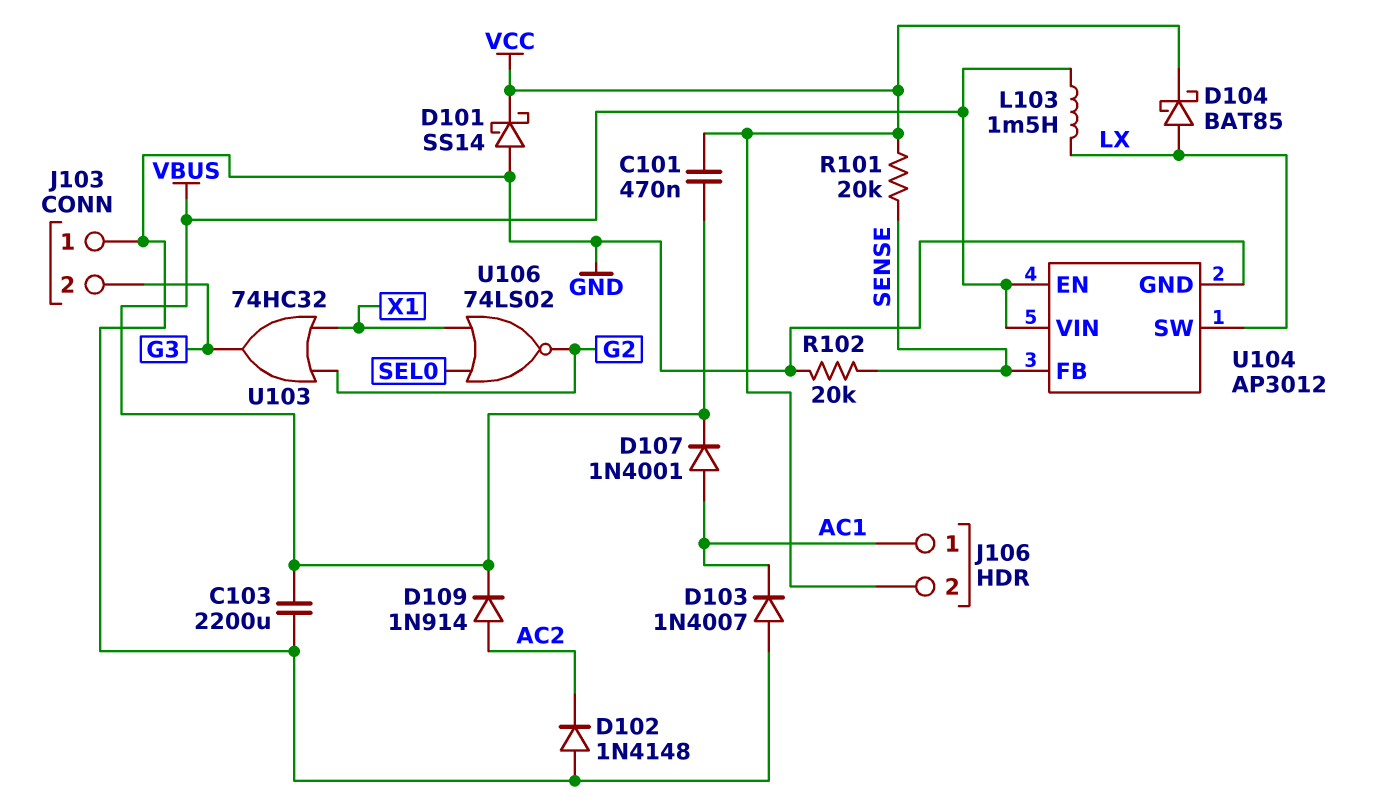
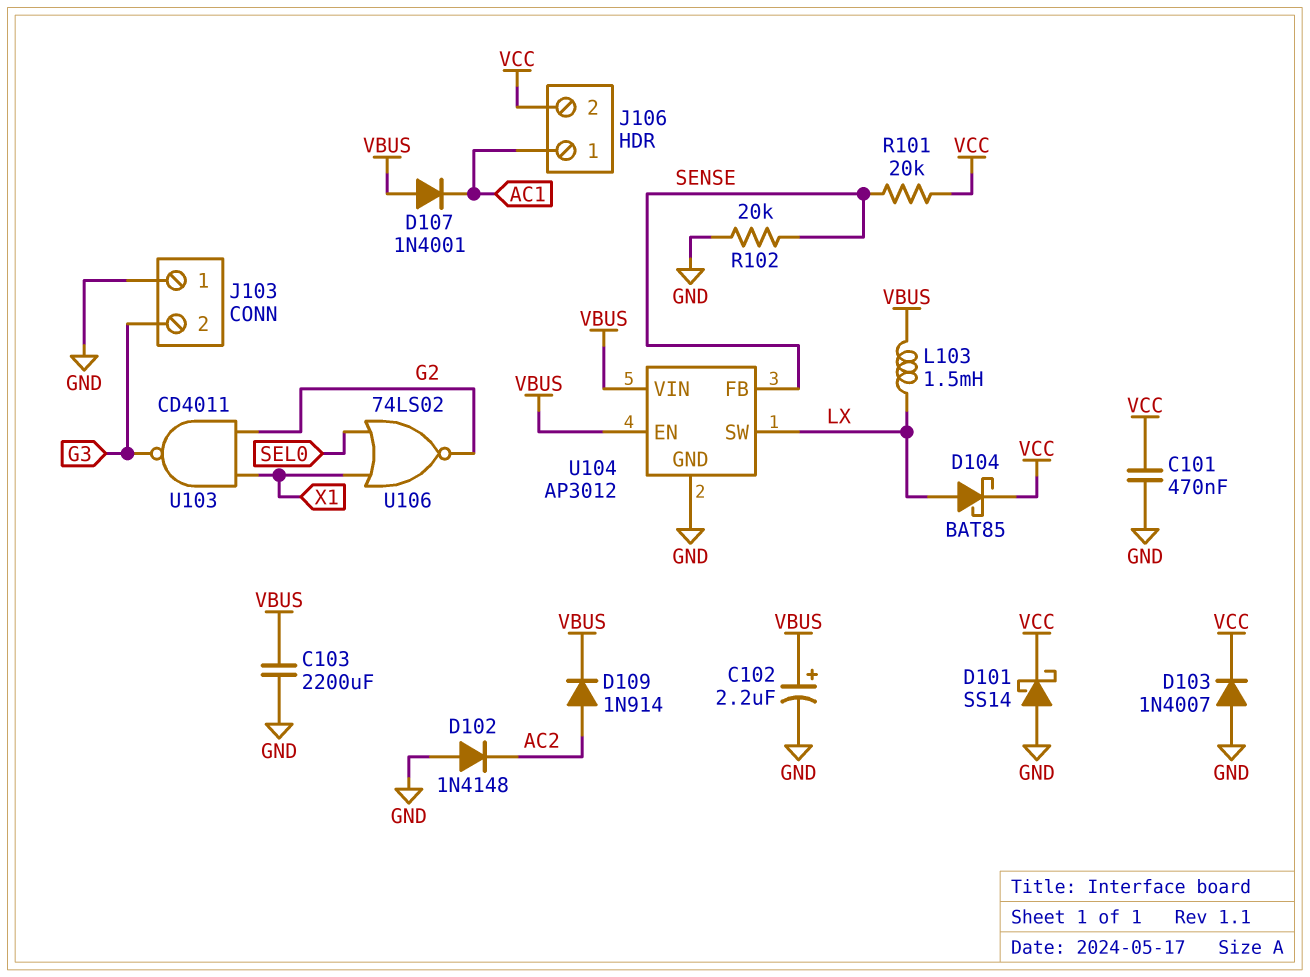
C101: 470nF (VBUS, VCC) -> 470nF (GND, VCC)
C102: none -> 2.2uF (plus VBUS, minus GND)
D103: diode 1N4007 (A GND, K AC1) -> diode 1N4007 (A GND, K VCC)
D107: diode 1N4001 (A AC1, K VBUS) -> diode 1N4001 (A VBUS, K AC1)
U103: OR 74HC32 (in G2, in X1, out G3) -> NAND CD4011 (in G2, in X1, out G3)

